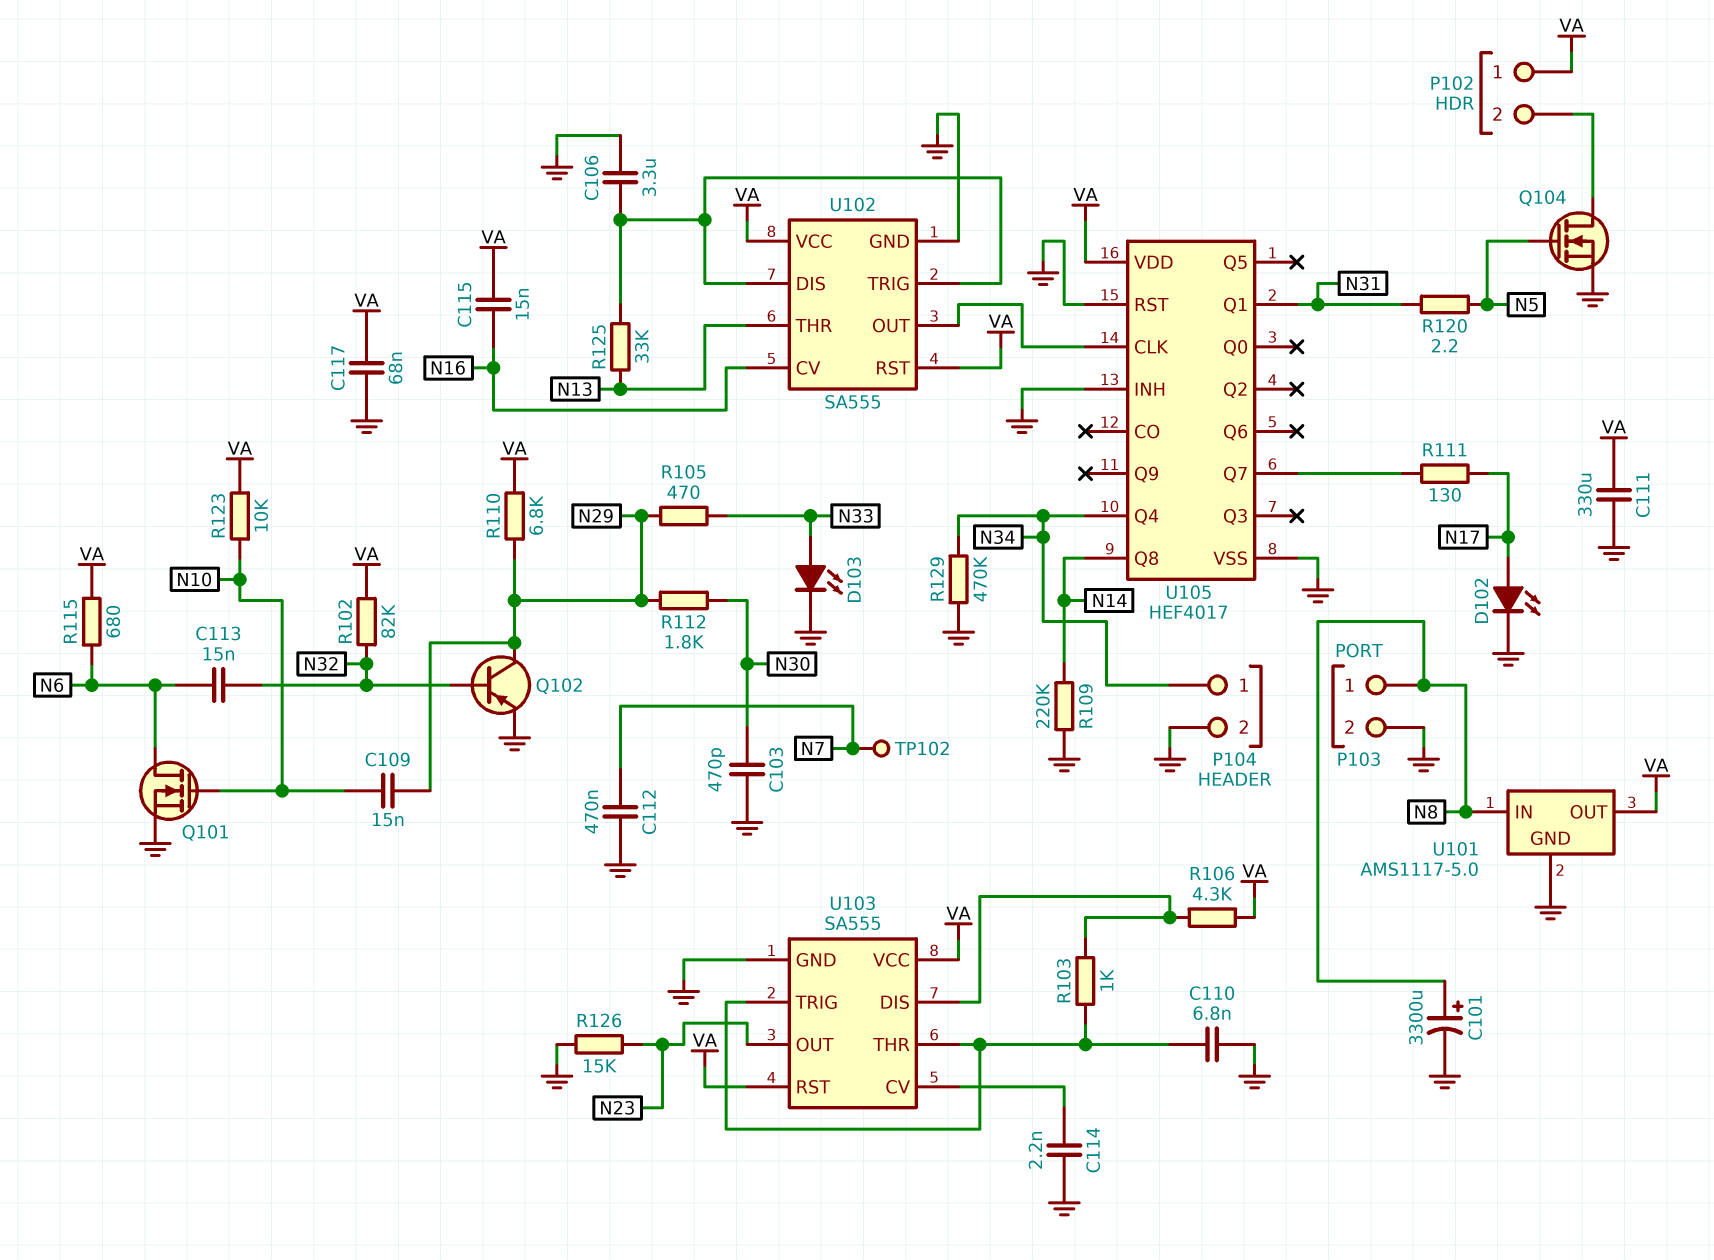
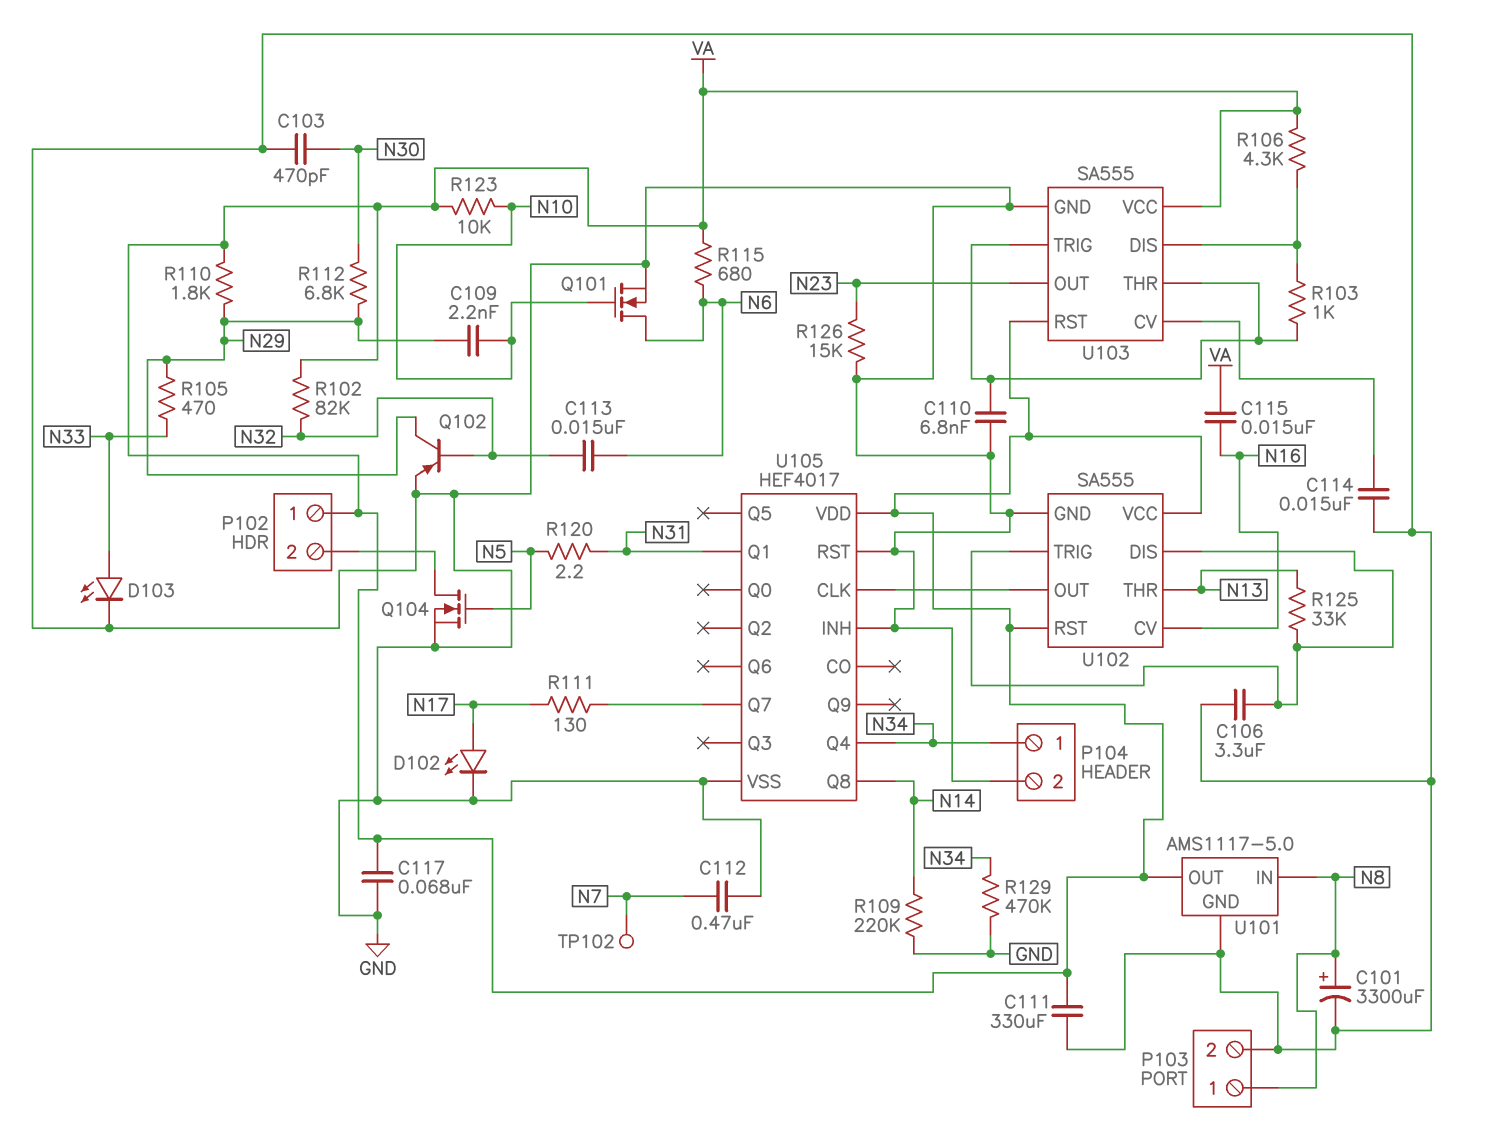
C109: 15nF (N10, N29) -> 2.2nF (N10, N29)
C114: 2.2nF (GND, U103/CV) -> 15nF (GND, U103/CV)
R110: 6.8k (N29, VA) -> 1.8k (N29, VA)
R112: 1.8k (N29, N30) -> 6.8k (N29, N30)

